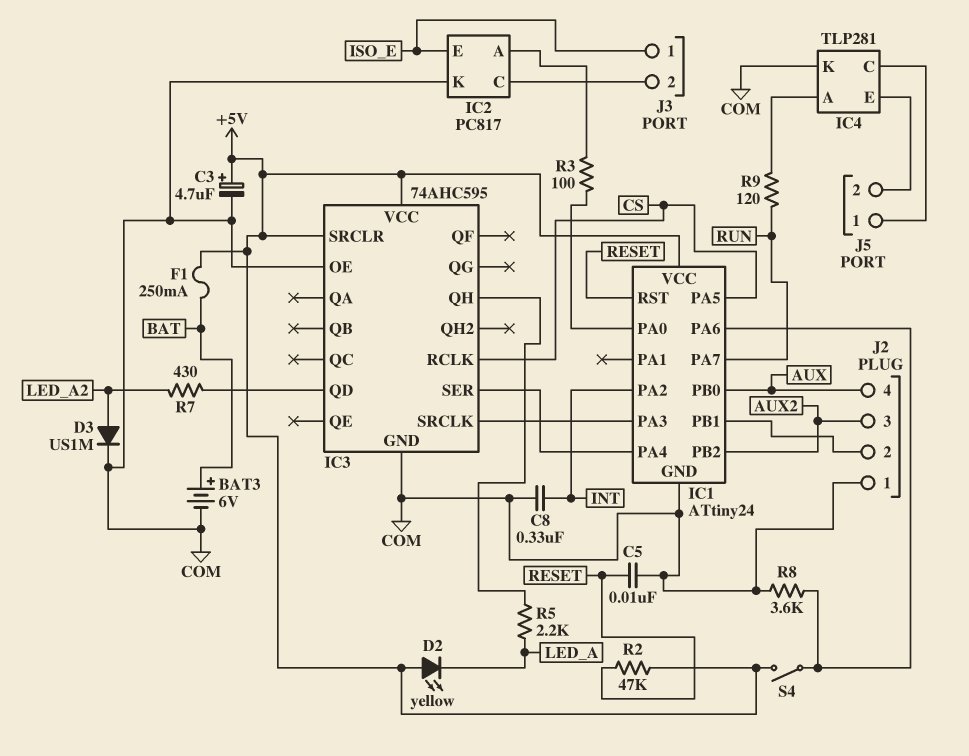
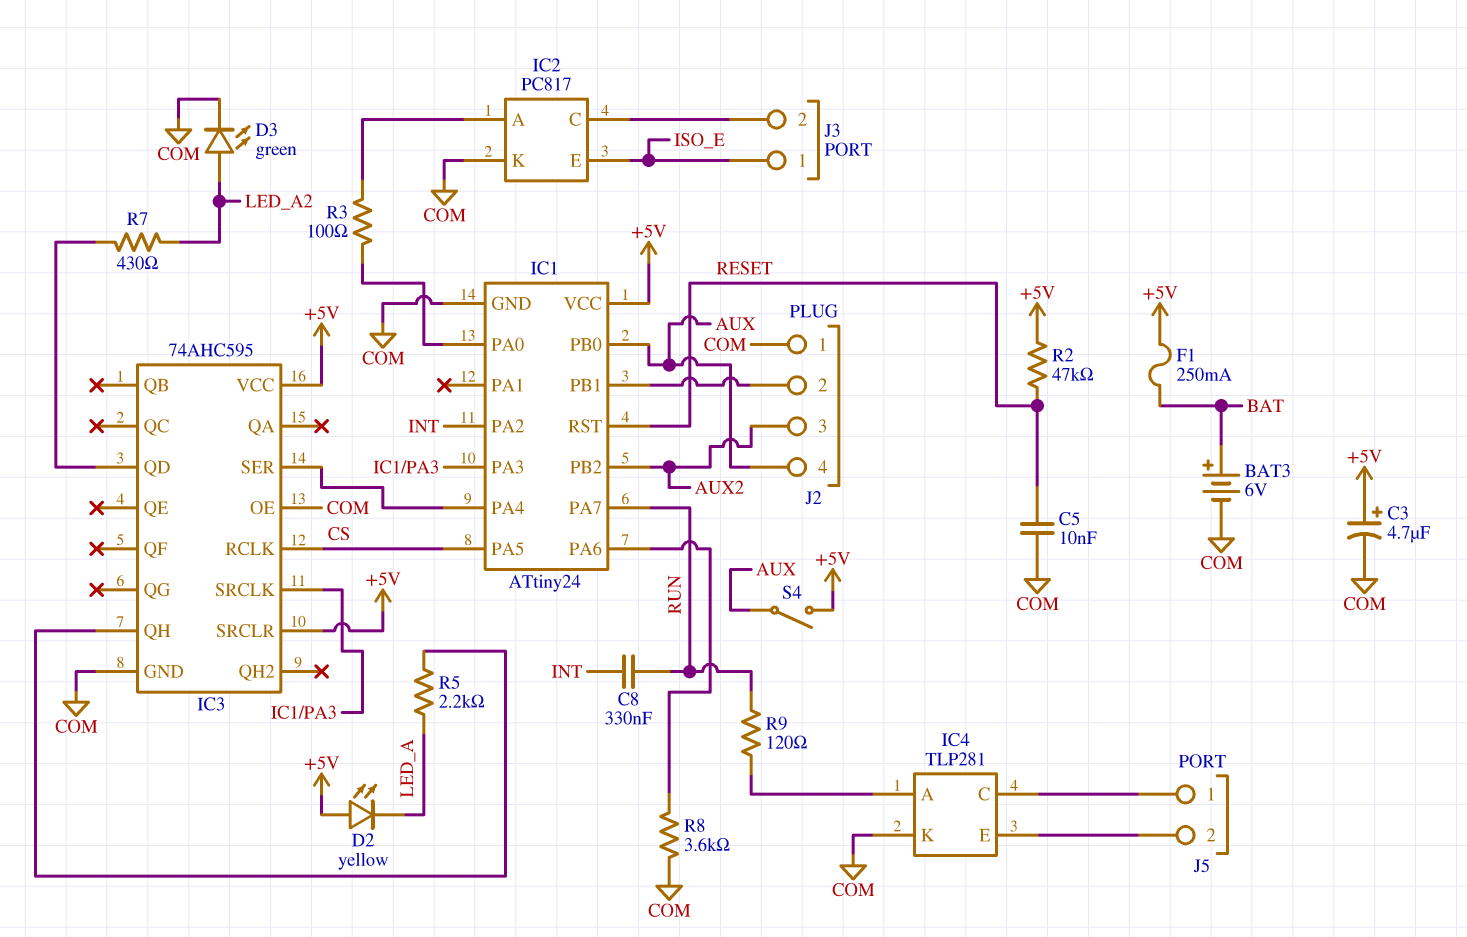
C8: 330nF (COM, INT) -> 330nF (INT, RUN)
D3: diode US1M (A LED_A2, K COM) -> LED green (A LED_A2, K COM)
S4: switch (+5V, IC1/PA6) -> switch (+5V, AUX)

